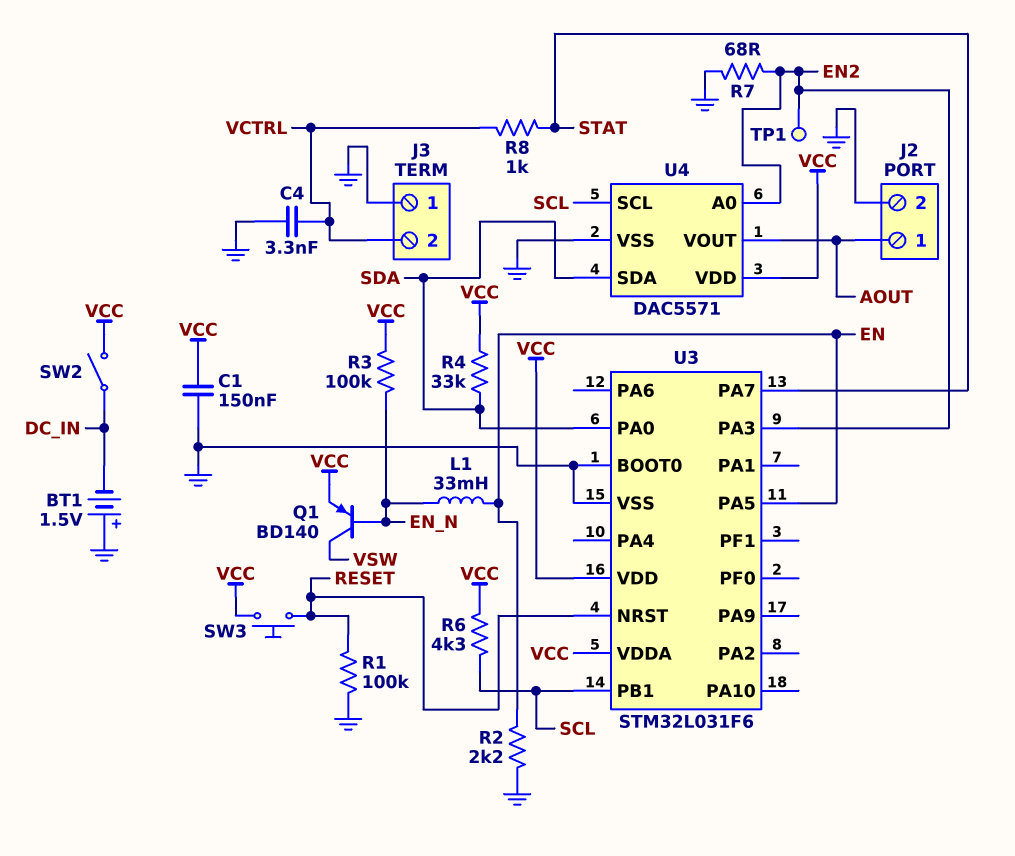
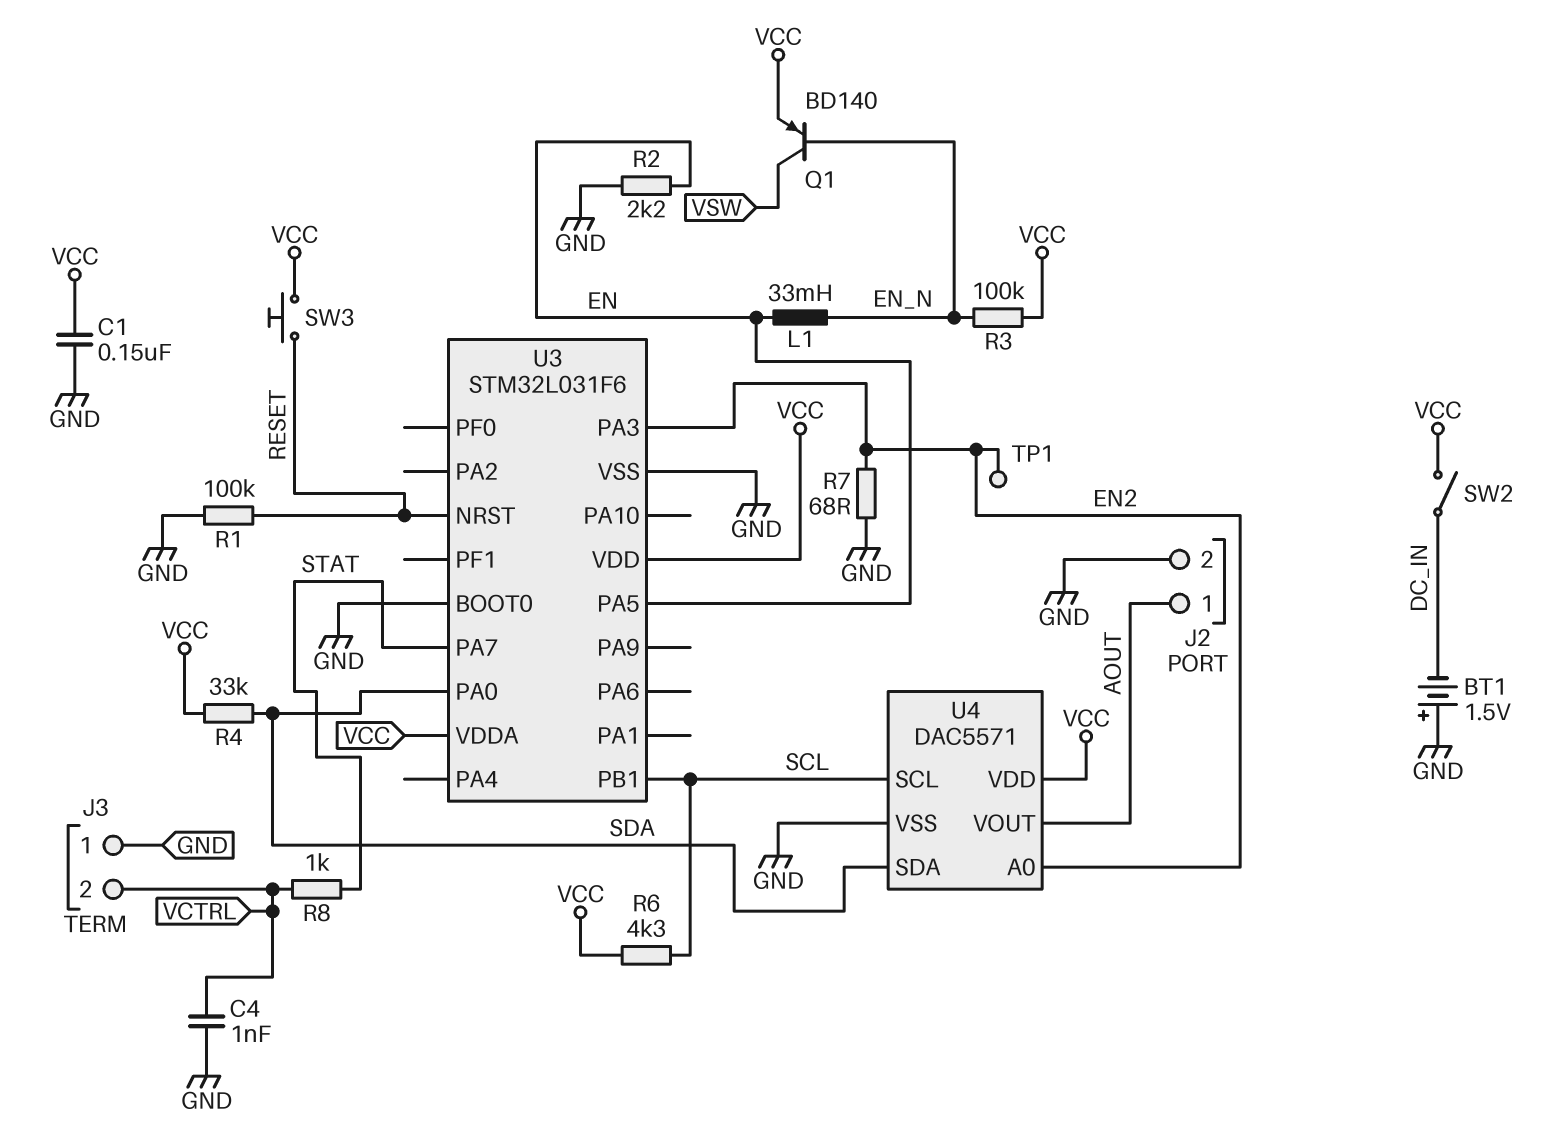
C4: 3.3nF (GND, VCTRL) -> 1nF (GND, VCTRL)

